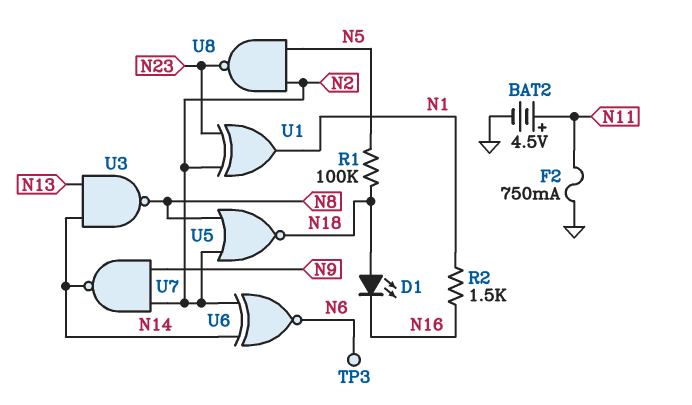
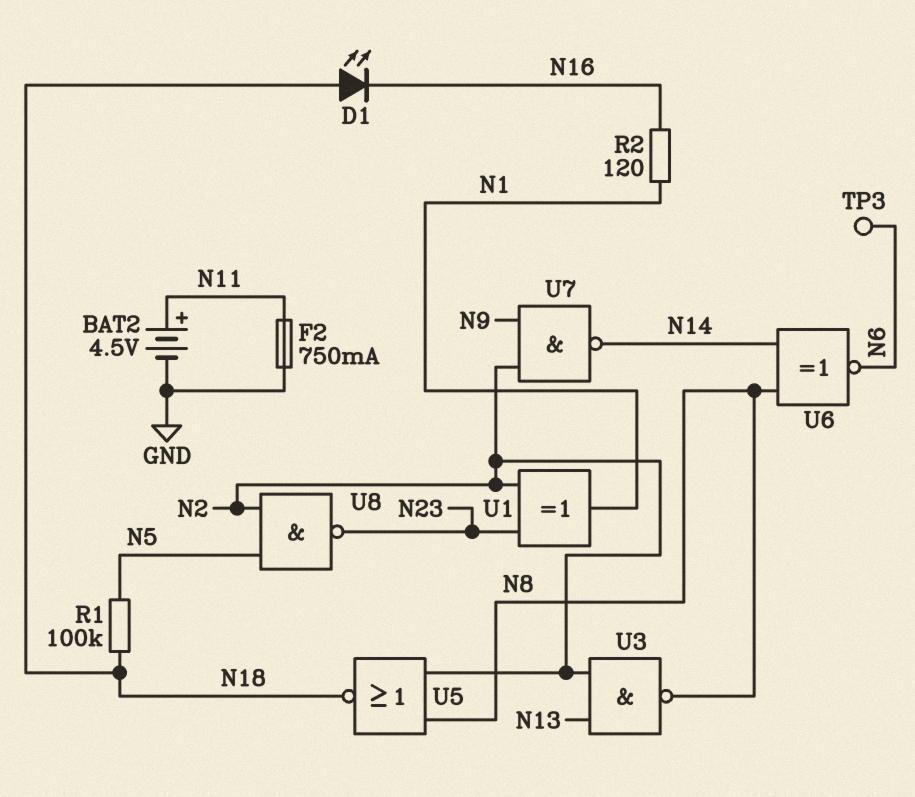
R2: 1.5k (N1, N16) -> 120 (N1, N16)
U3: NAND (in N13, in N14, out N8) -> NAND (in N2, in N13, out N8)
U6: XNOR (in N2, in N14, out N6) -> XNOR (in N8, in N14, out N6)

